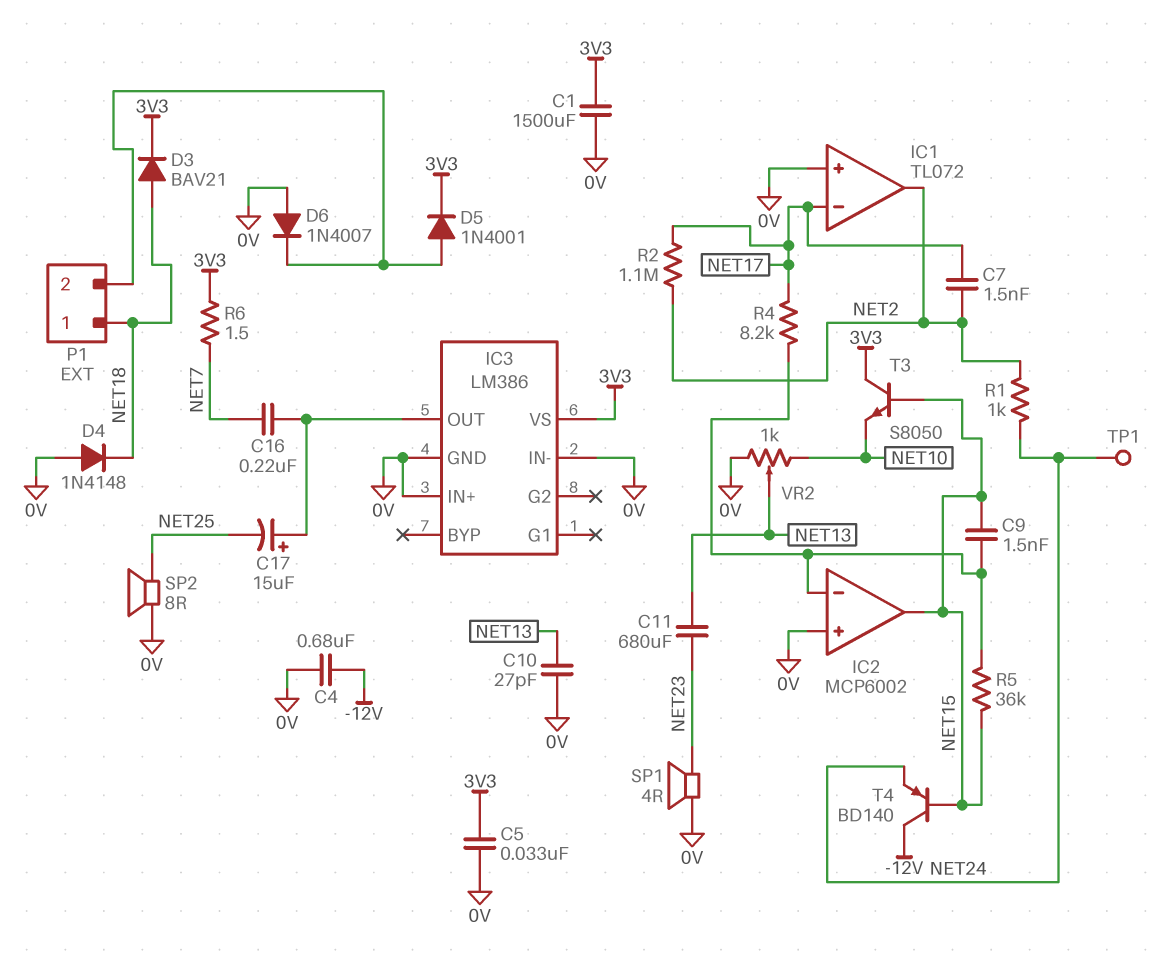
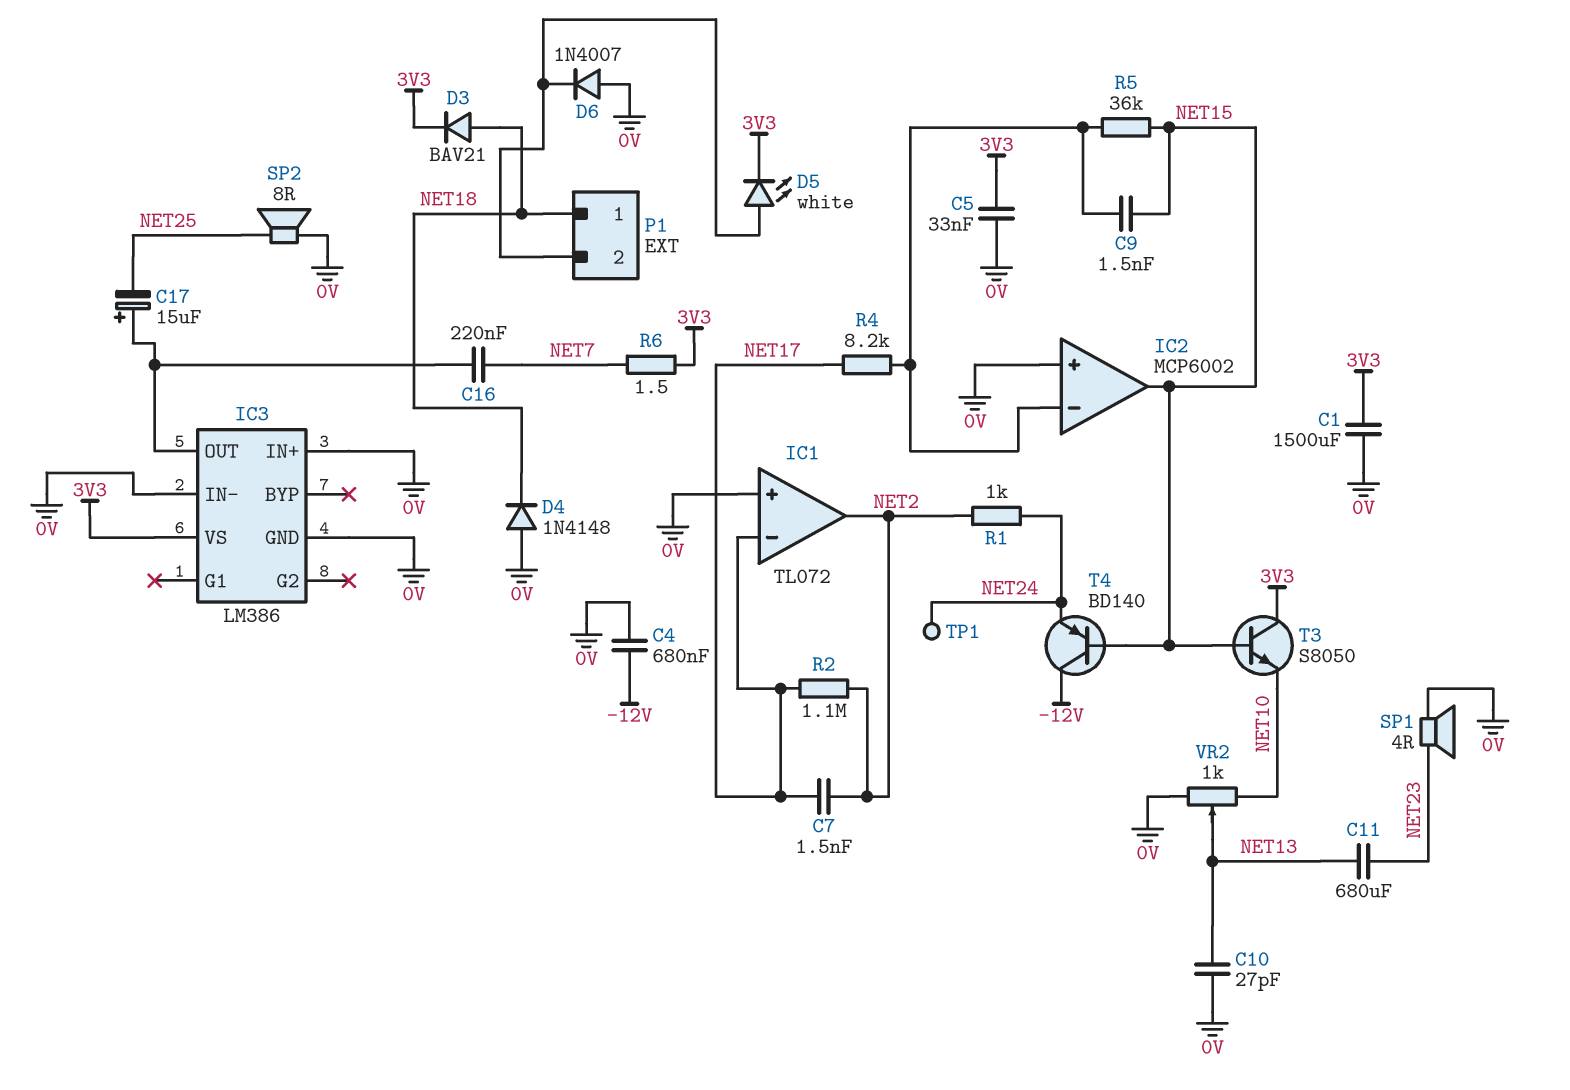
D5: diode 1N4001 (A P1/2, K 3V3) -> LED white (A P1/2, K 3V3)

